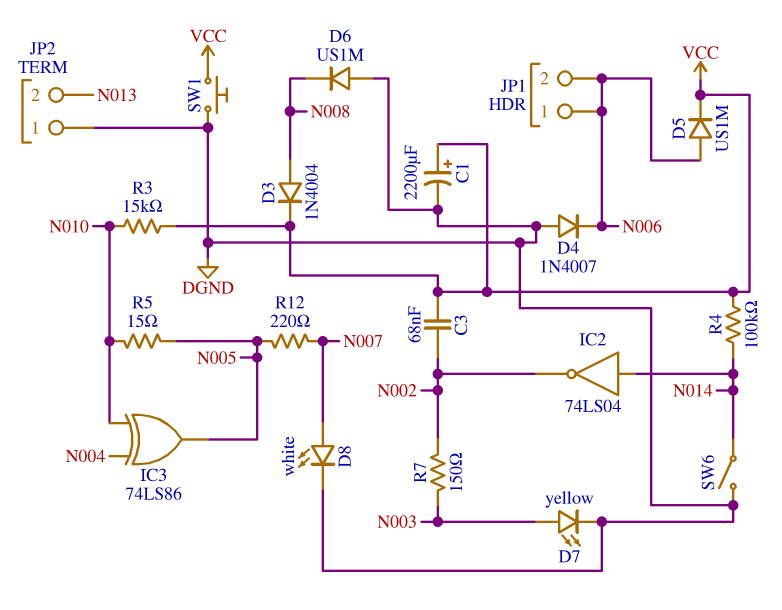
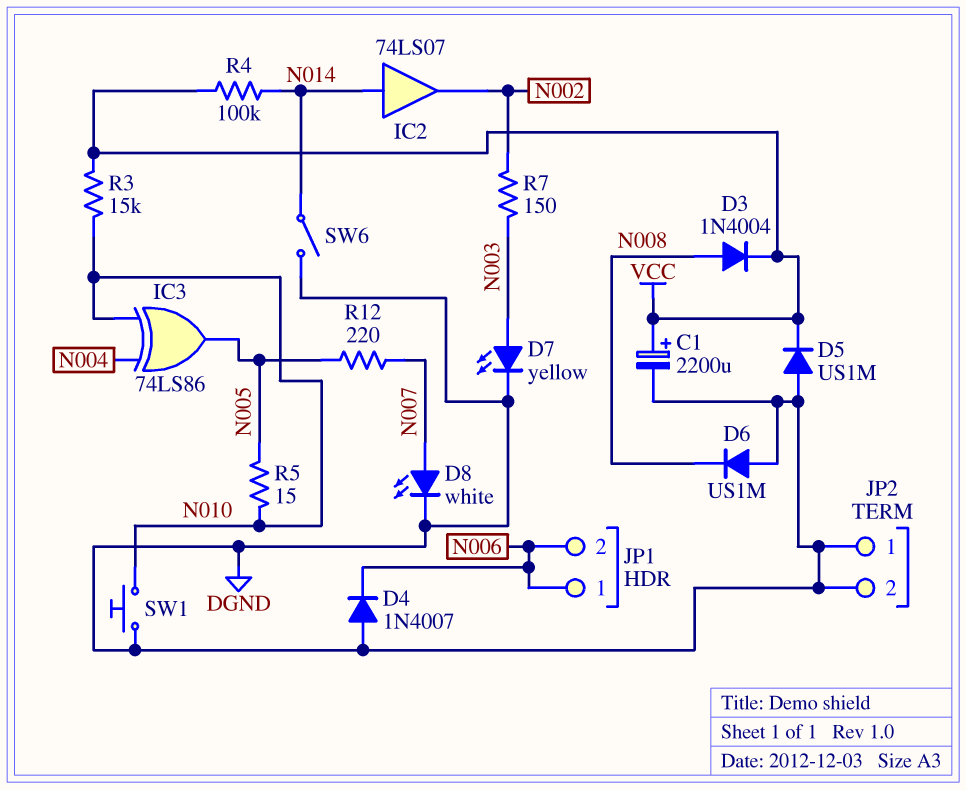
C3: 68nF (N002, VCC) -> none
D5: diode US1M (A N006, K VCC) -> diode US1M (A DGND, K VCC)
IC2: NOT 74LS04 (in N014, out N002) -> buffer 74LS07 (in N014, out N002)
JP2 pin 2: N013 -> DGND
SW1: button (DGND, VCC) -> button (DGND, N010)

